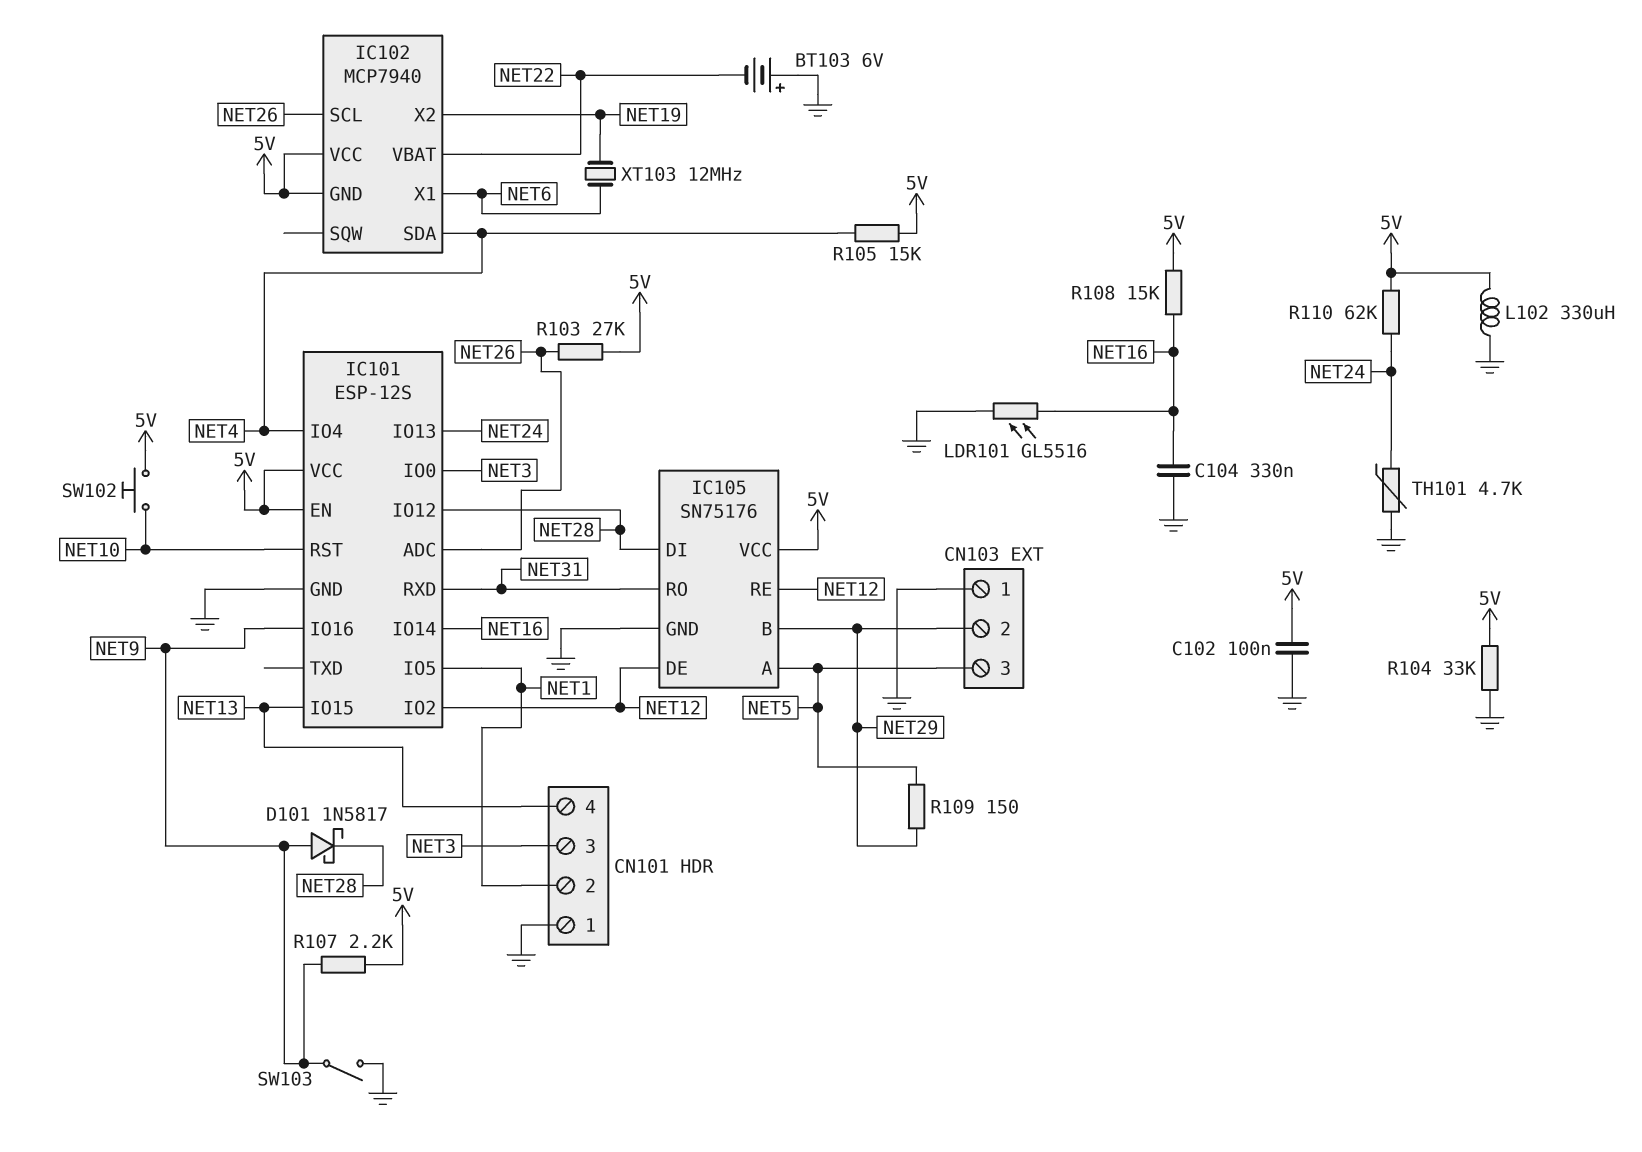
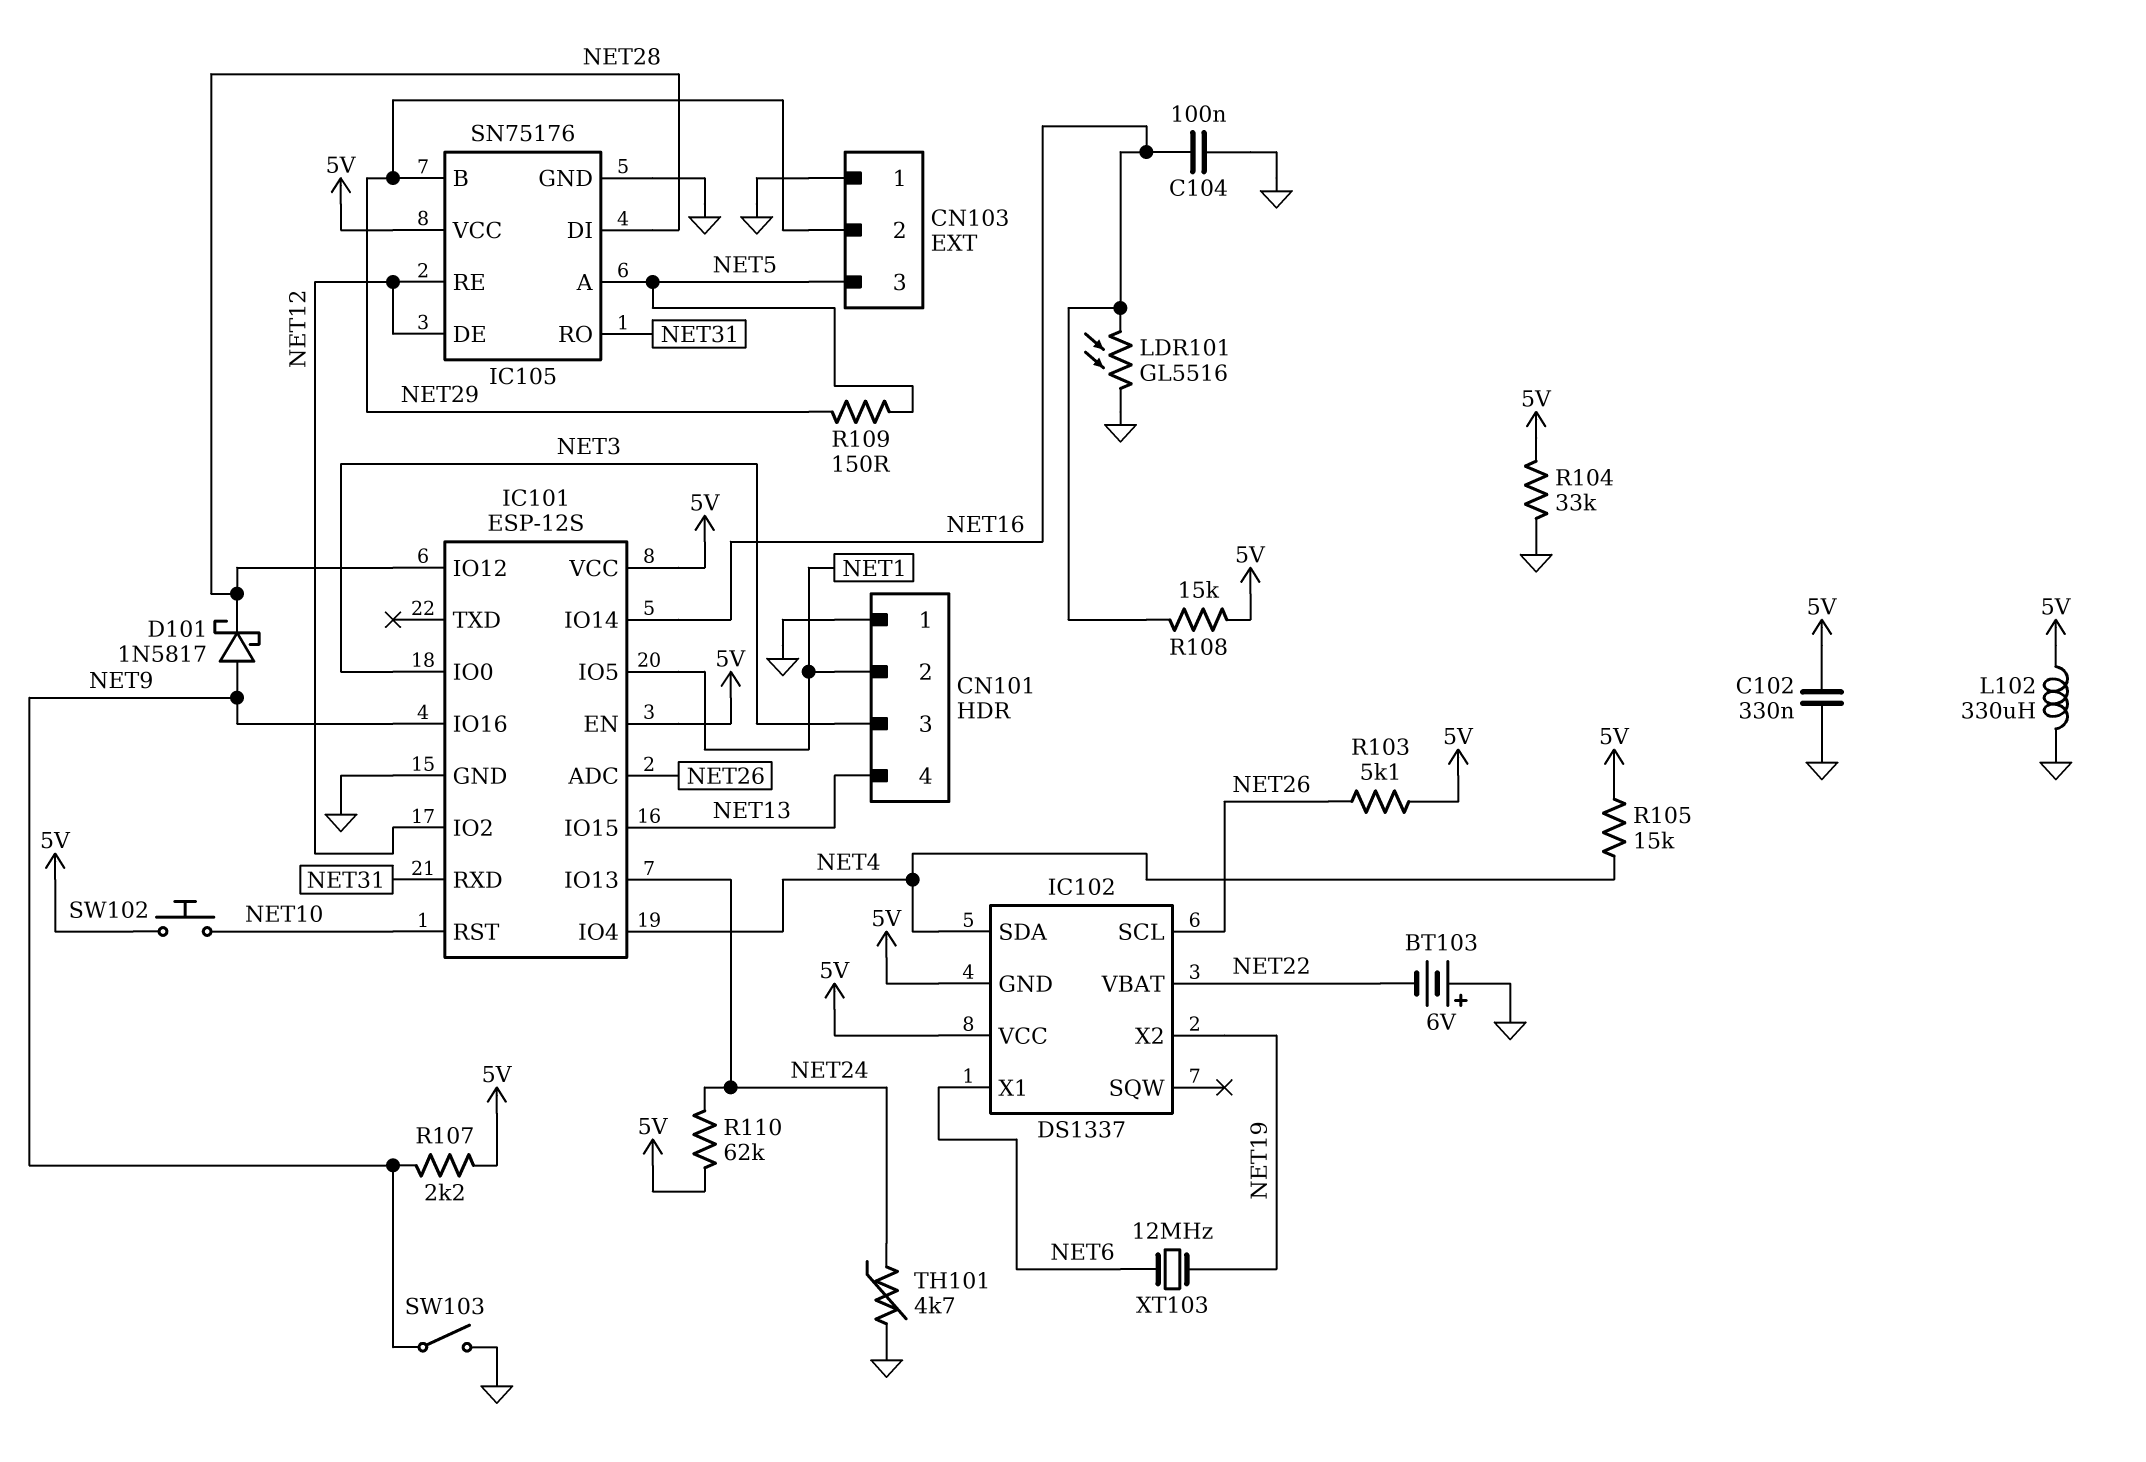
C102: 100nF (5V, GND) -> 330nF (5V, GND)
C104: 330nF (GND, NET16) -> 100nF (GND, NET16)
IC102: MCP7940 -> DS1337
R103: 27k (5V, NET26) -> 5.1k (5V, NET26)

